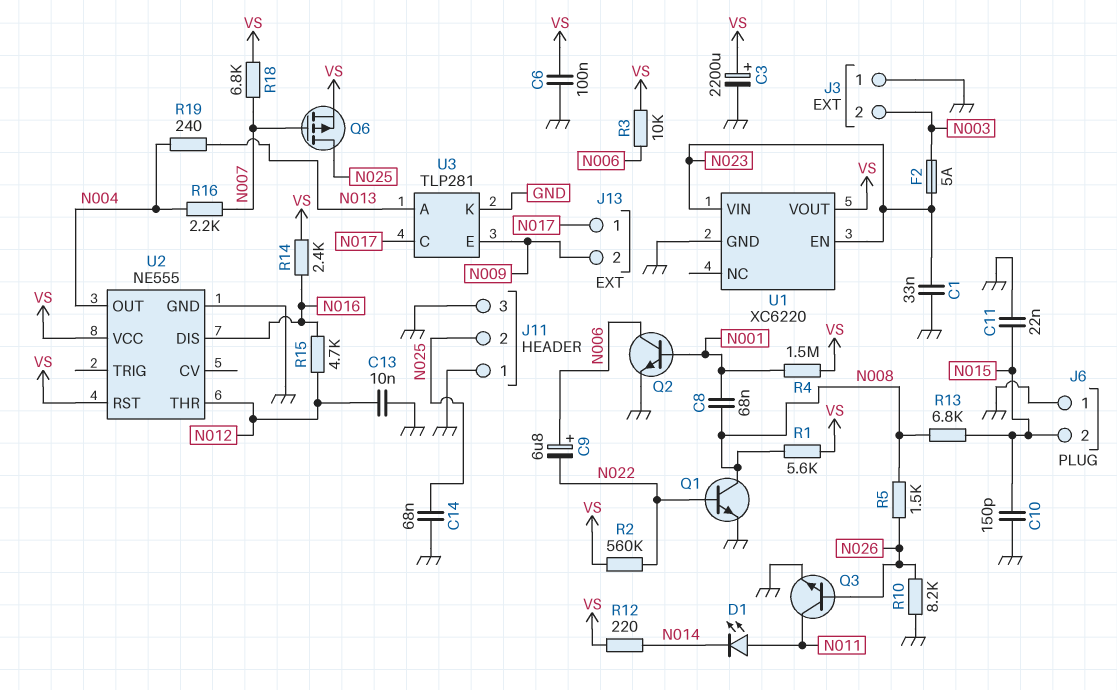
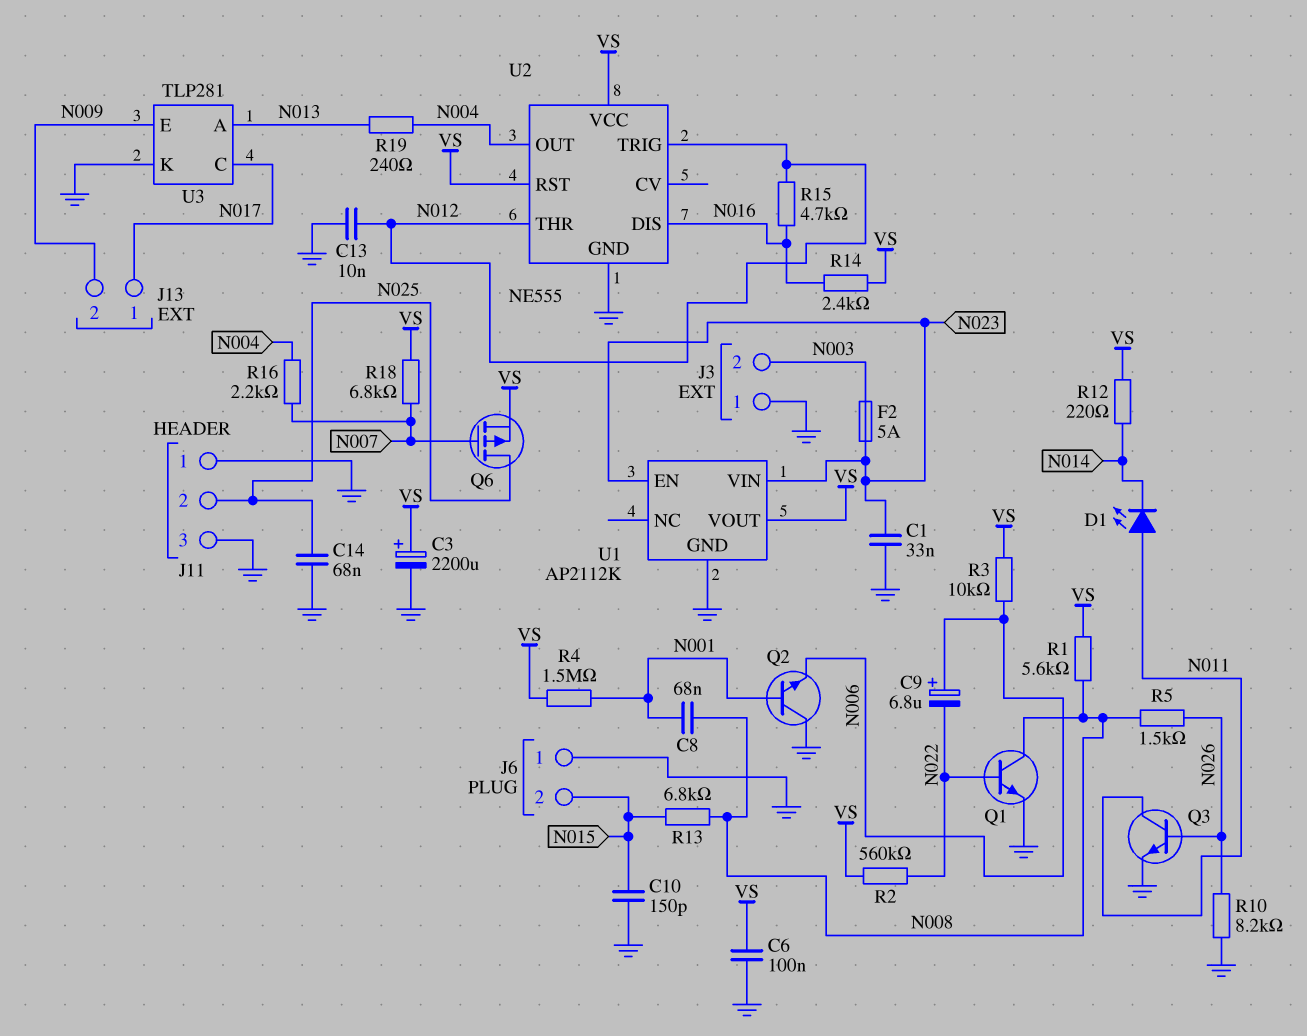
C11: 22nF (GND, N015) -> none
Q2: NPN (B N001, C N006, E GND) -> NPN (B N001, C GND, E N006)
U1: XC6220 -> AP2112K
U2 pin TRIG: none -> N012

